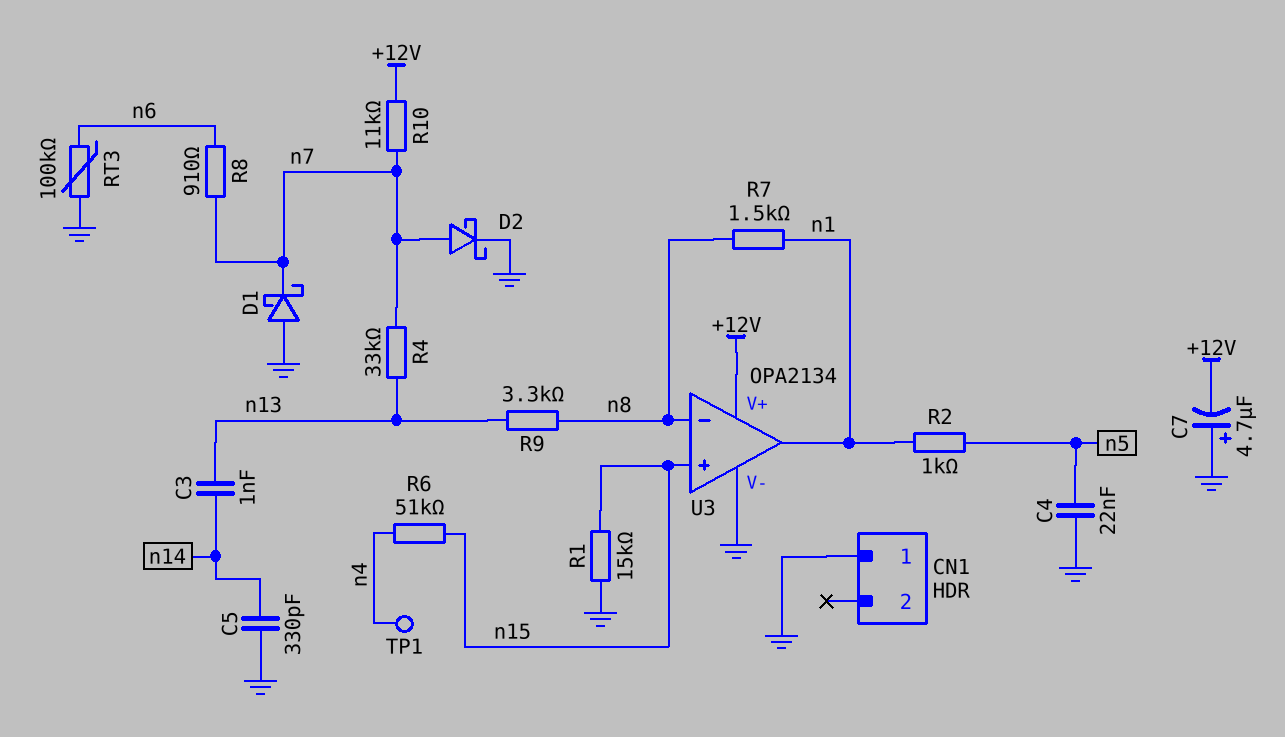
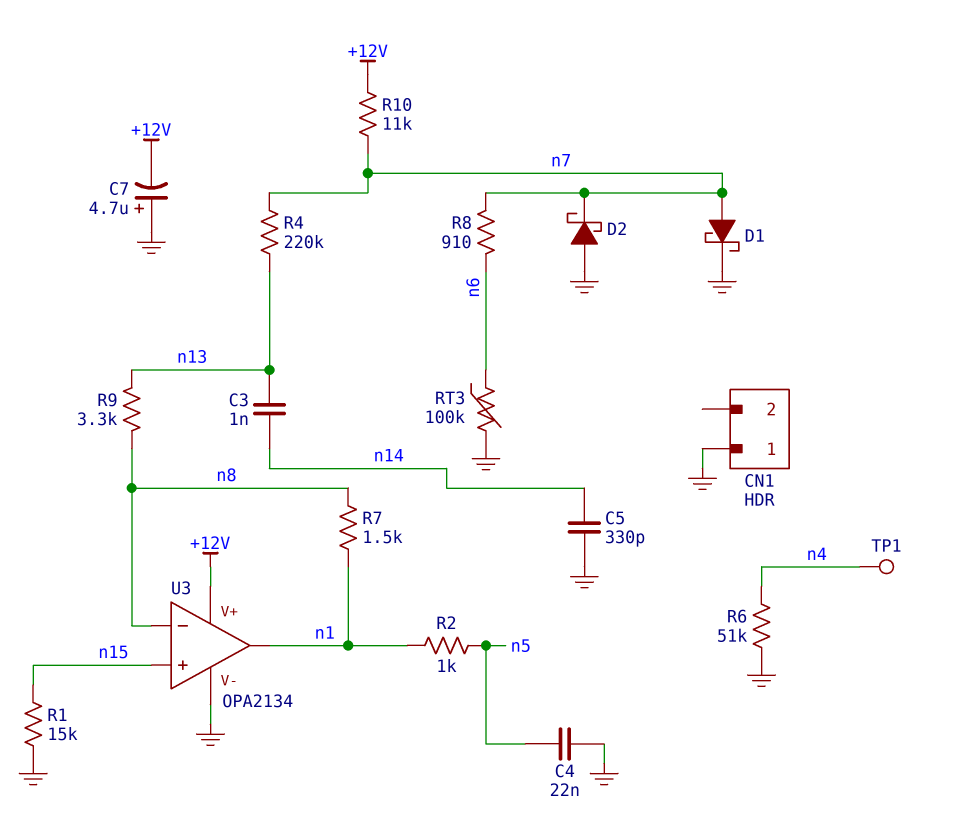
D1: schottky (A GND, K n7) -> schottky (A n7, K GND)
D2: schottky (A n7, K GND) -> schottky (A GND, K n7)
R4: 33k (n7, n13) -> 220k (n7, n13)
R6: 51k (n4, n15) -> 51k (GND, n4)

